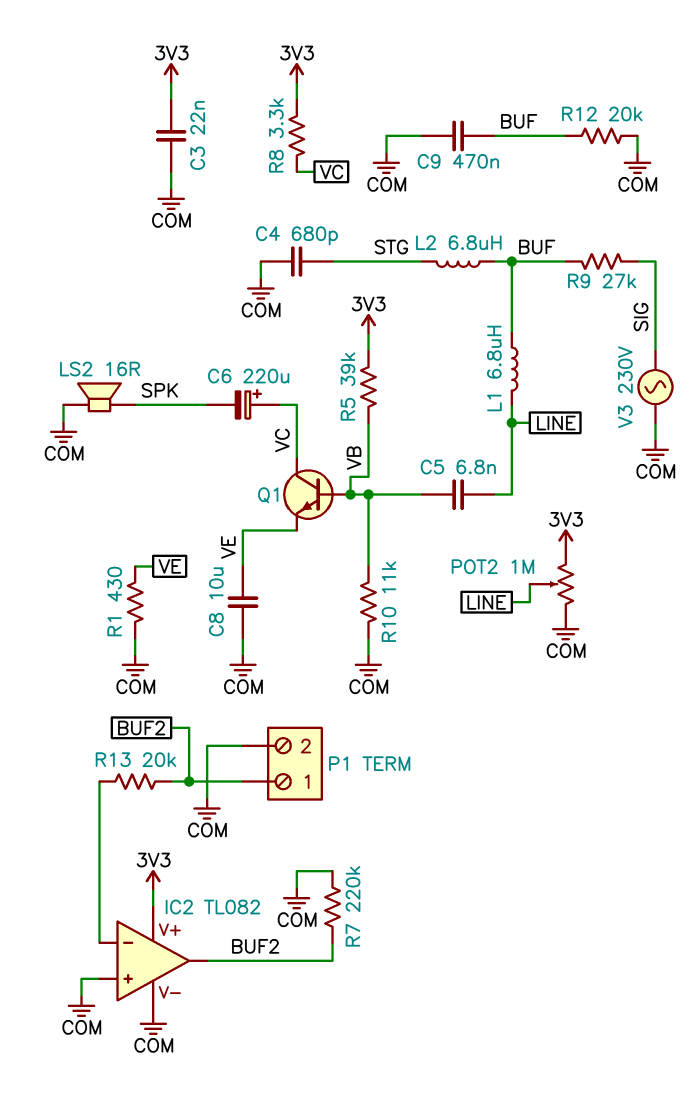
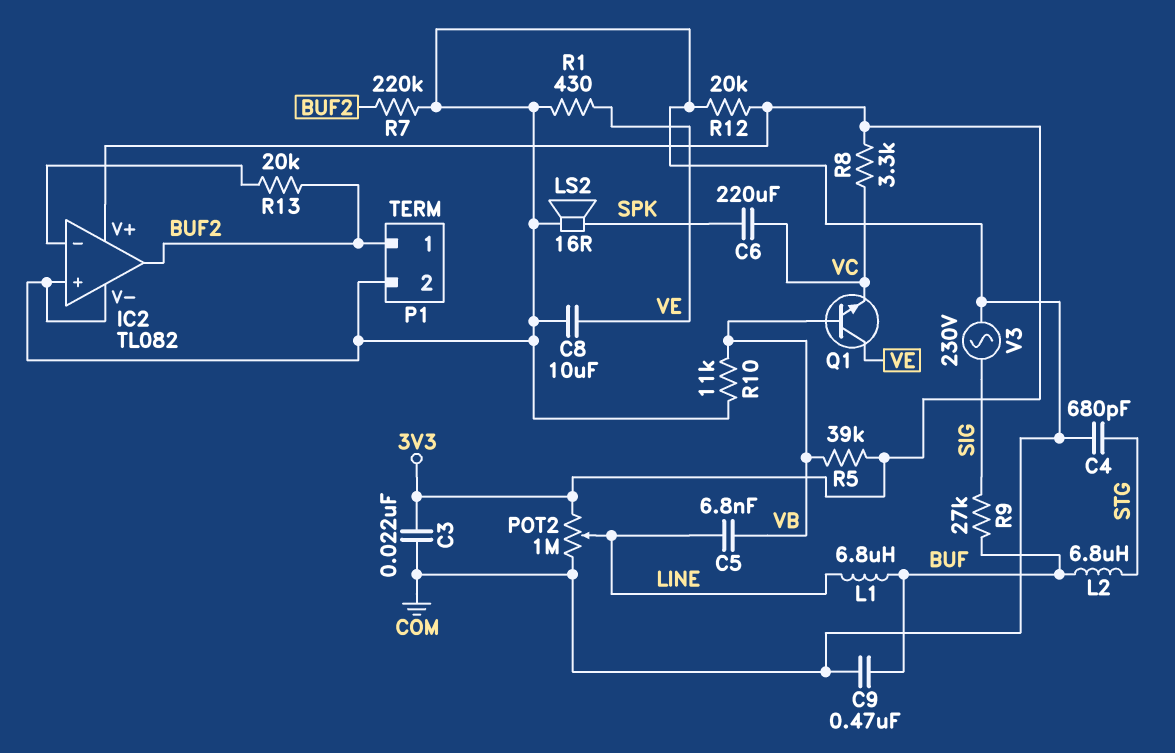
C6: 220uF (plus VC, minus SPK) -> 220uF (SPK, VC)
Q1: NPN (B VB, C VC, E VE) -> NPN (B VB, C VE, E VC)
R12: 20k (BUF, COM) -> 20k (3V3, COM)

